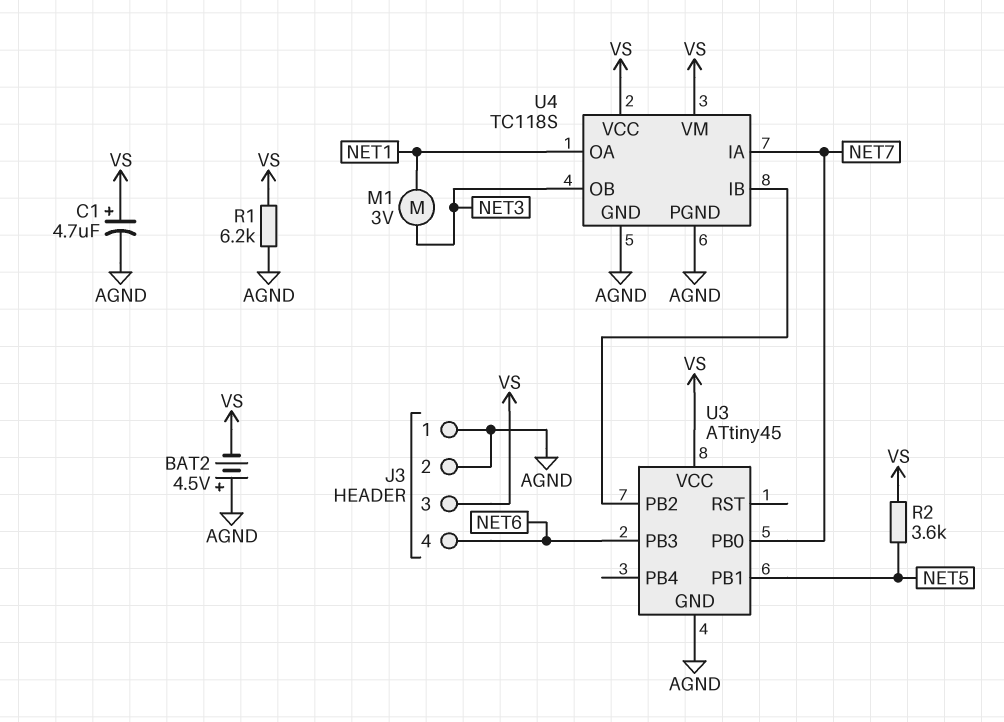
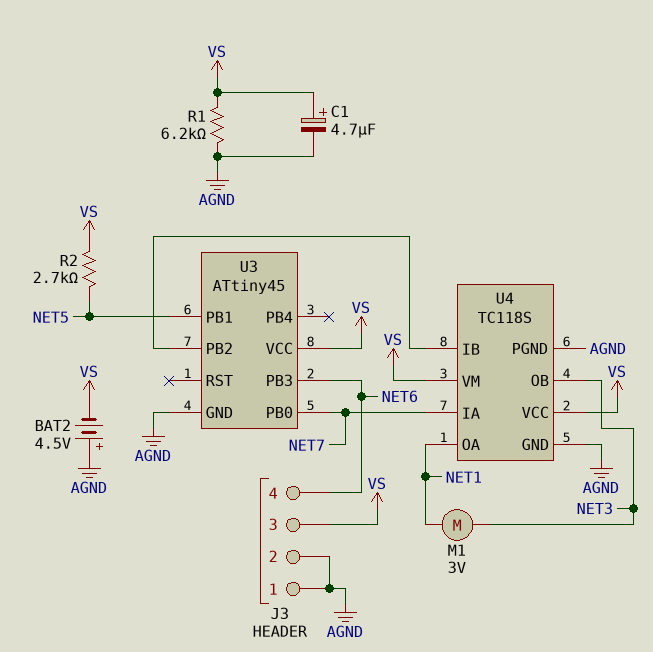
R2: 3.6k (NET5, VS) -> 2.7k (NET5, VS)

